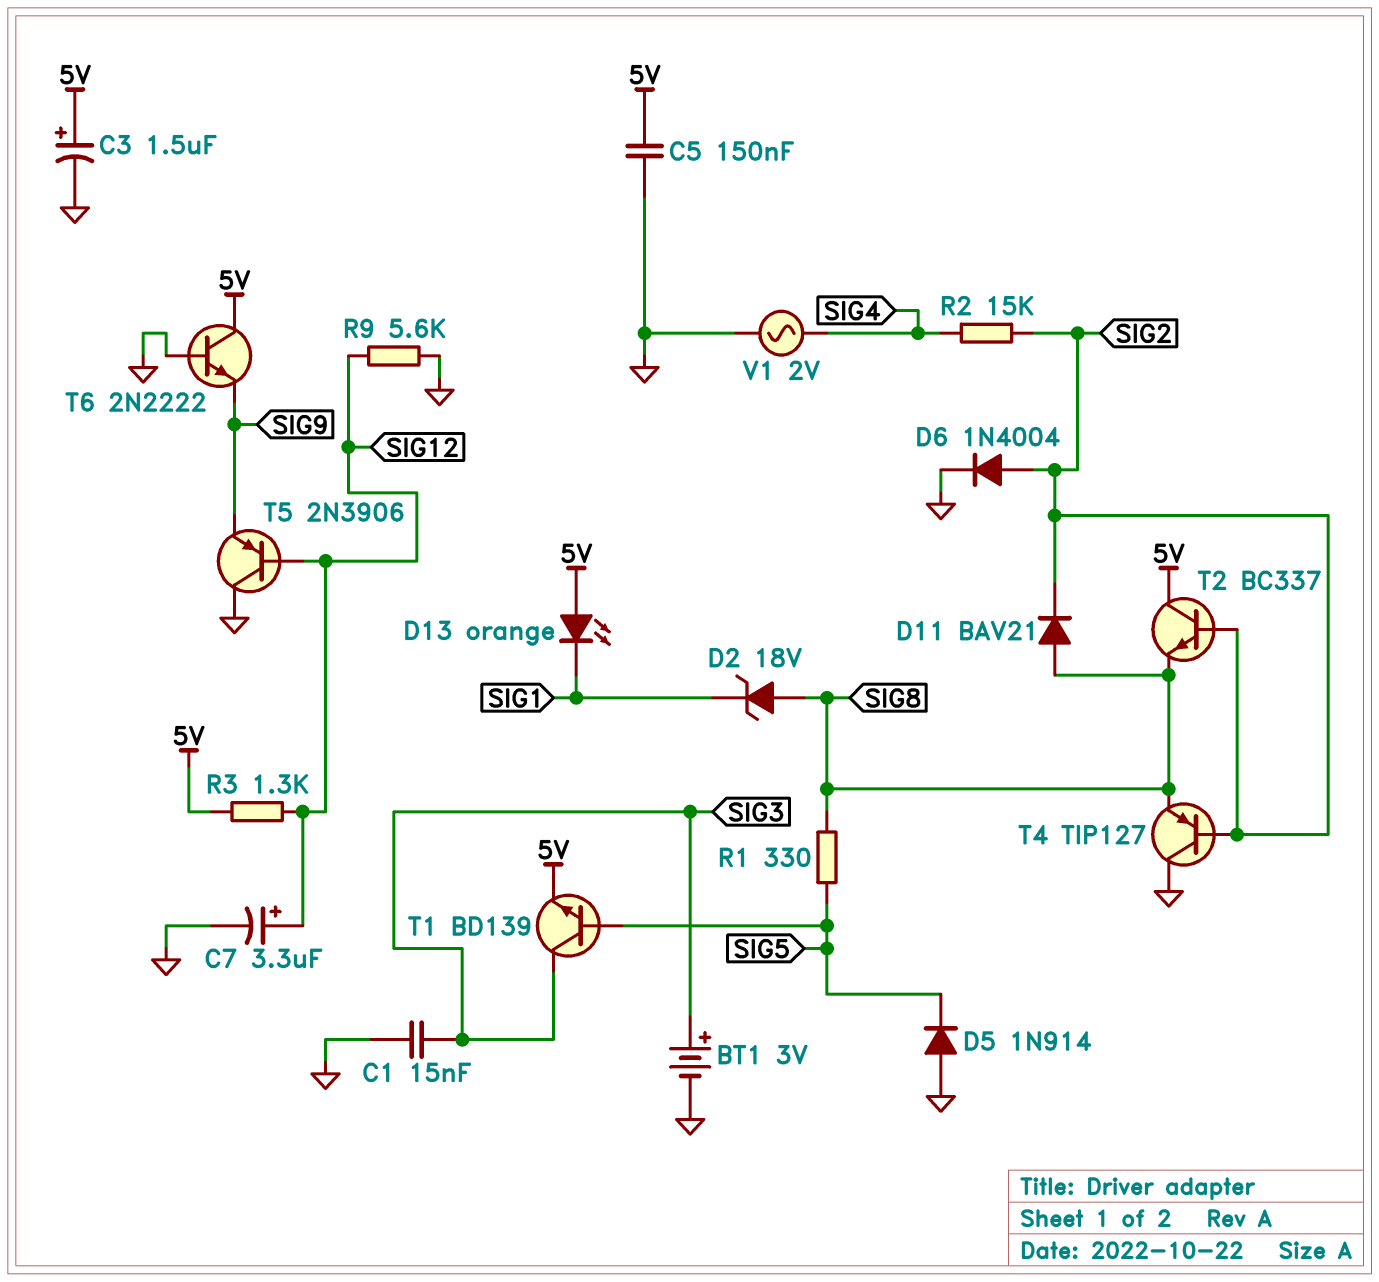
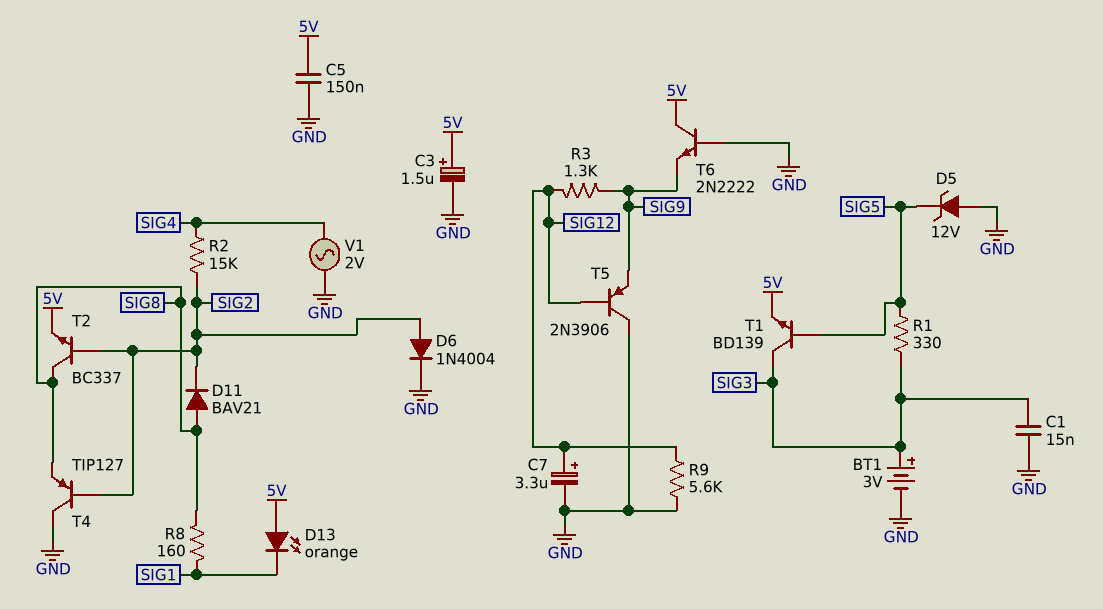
D2: zener 18V (A SIG8, K SIG1) -> none
D5: diode 1N914 (A GND, K SIG5) -> zener 12V (A GND, K SIG5)
R1: 330 (SIG5, SIG8) -> 330 (SIG3, SIG5)
R3: 1.3k (5V, SIG12) -> 1.3k (SIG9, SIG12)
R8: none -> 160 (SIG1, SIG8)
T2: NPN BC337 (B SIG2, C 5V, E SIG8) -> NPN BC337 (B SIG2, C SIG8, E 5V)

